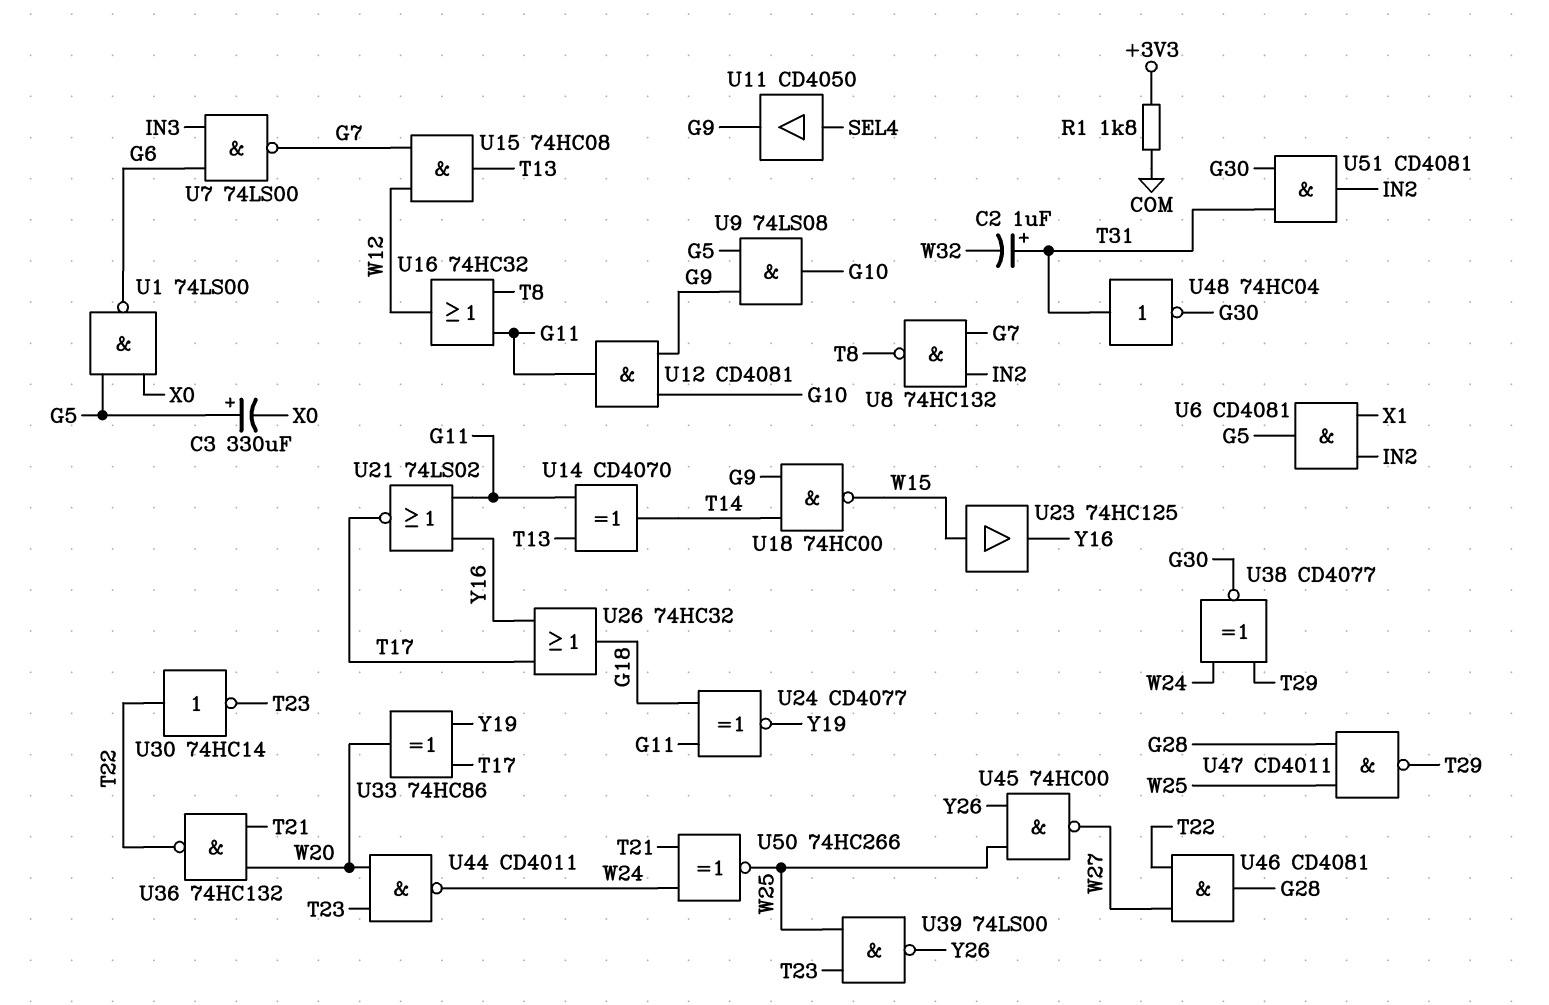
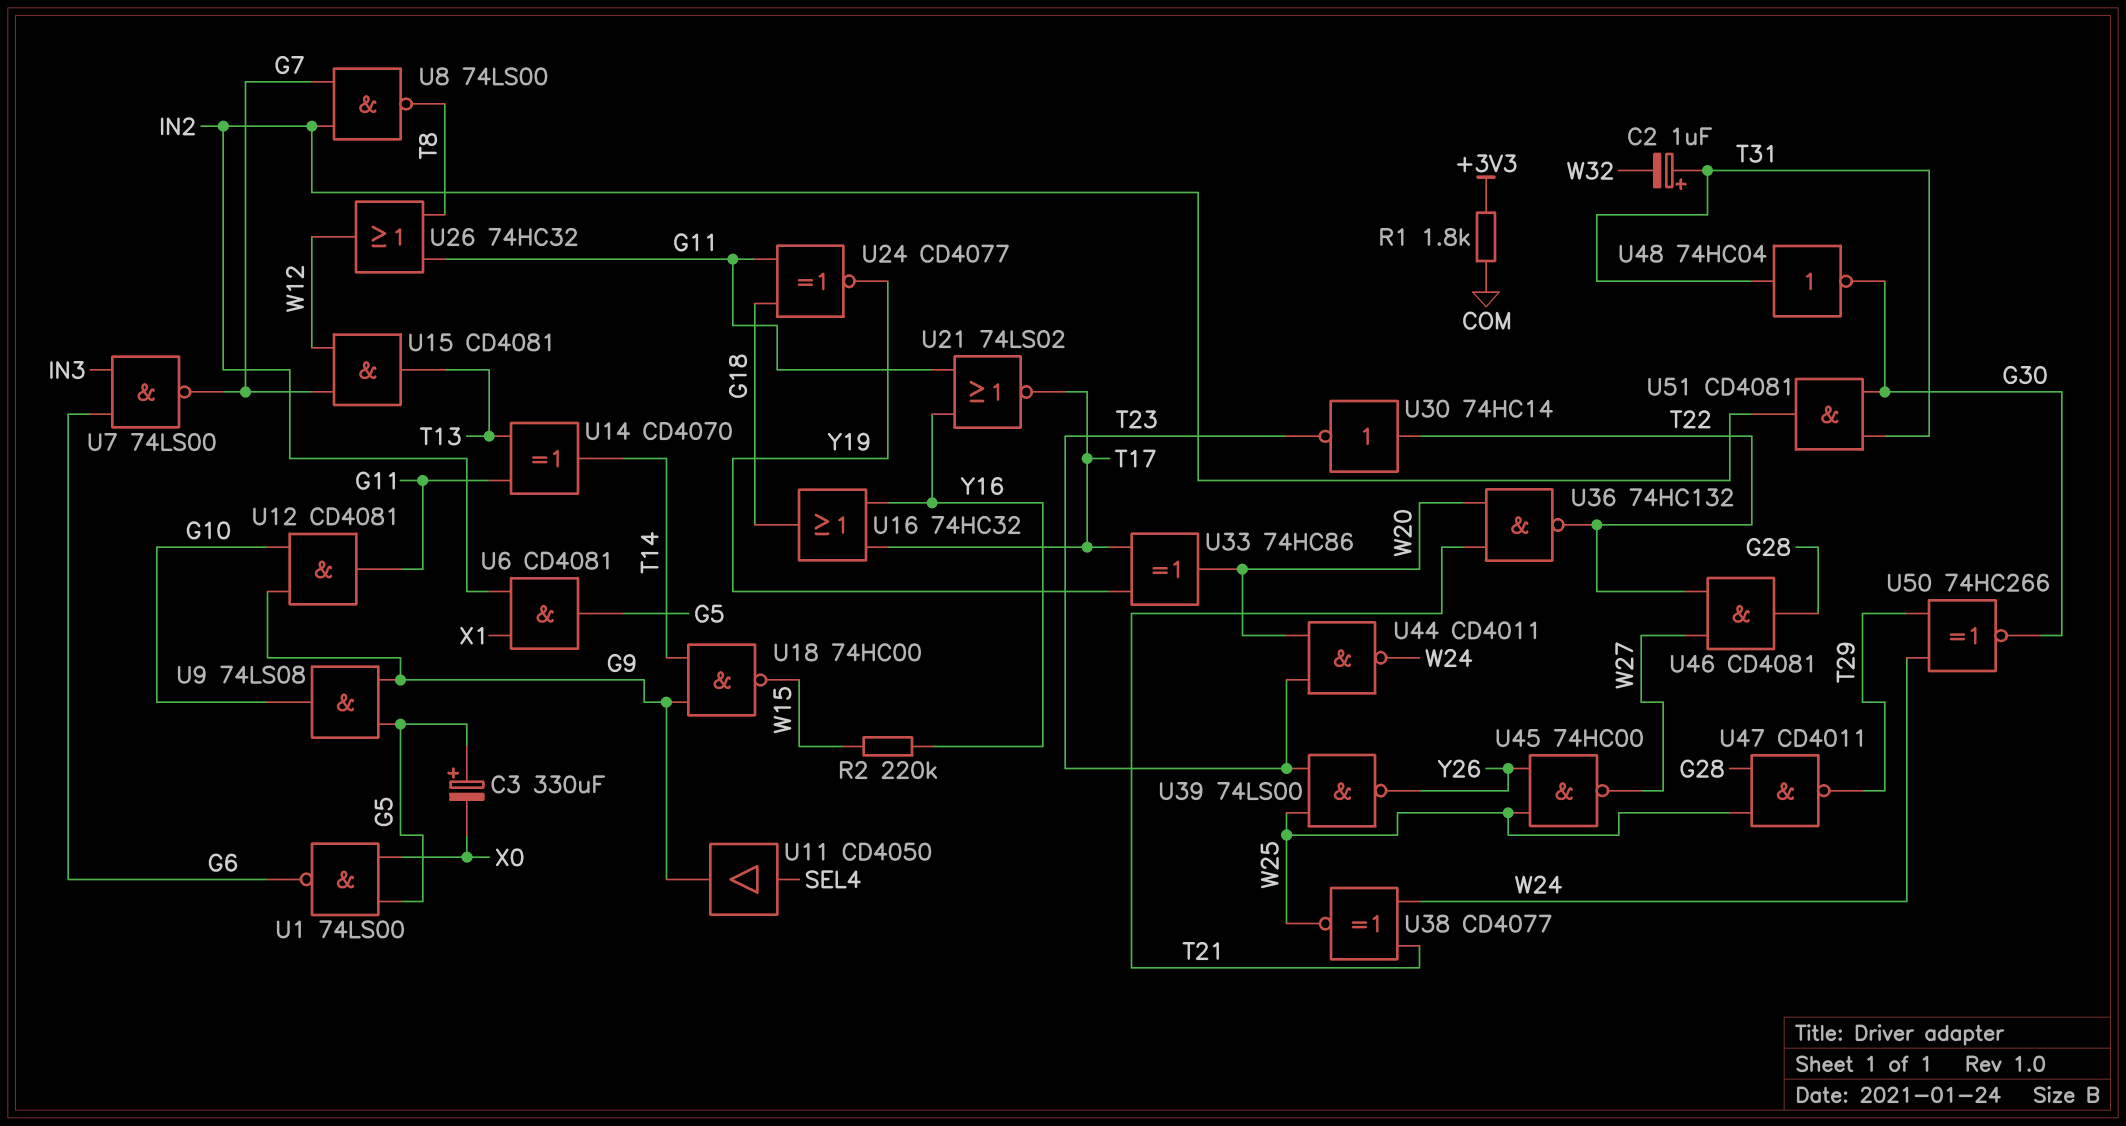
R2: none -> 220k (W15, Y16)
U8: NAND 74HC132 (in G7, in IN2, out T8) -> NAND 74LS00 (in G7, in IN2, out T8)
U15: AND 74HC08 (in G7, in W12, out T13) -> AND CD4081 (in G7, in W12, out T13)
U16: OR 74HC32 (in G11, in T8, out W12) -> OR 74HC32 (in T17, in Y16, out G18)
U23: buffer 74HC125 (in W15, out Y16) -> none
U26: OR 74HC32 (in T17, in Y16, out G18) -> OR 74HC32 (in G11, in T8, out W12)
U38: XNOR CD4077 (in T29, in W24, out G30) -> XNOR CD4077 (in T21, in W24, out W25)
U50: XNOR 74HC266 (in T21, in W24, out W25) -> XNOR 74HC266 (in T29, in W24, out G30)

